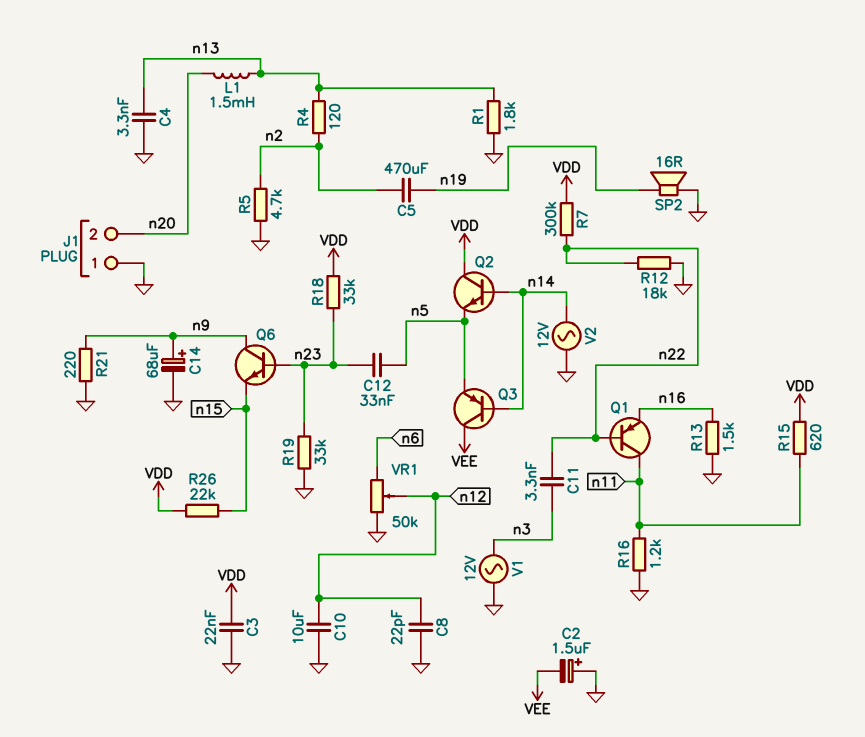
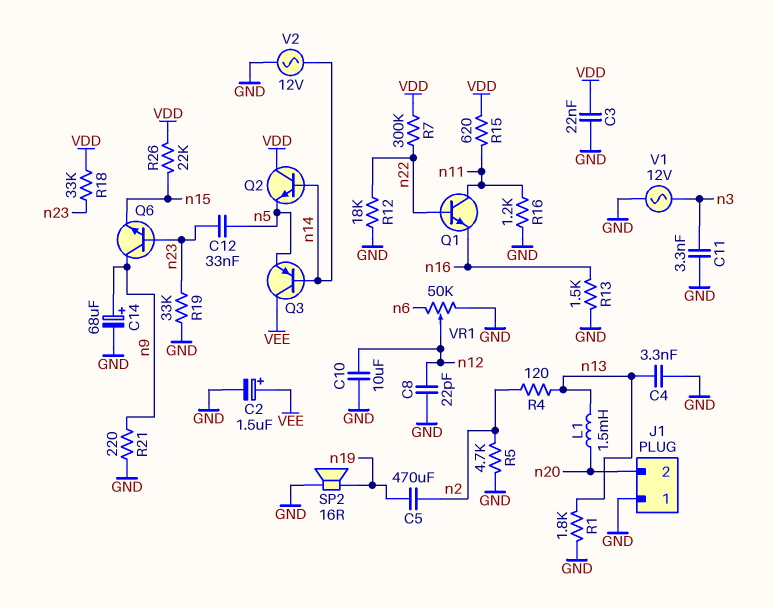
C2: 1.5uF (plus GND, minus VEE) -> 1.5uF (plus VEE, minus GND)
C11: 3.3nF (n3, n22) -> 3.3nF (GND, n3)
Q1: PNP (B n22, C n11, E n16) -> NPN (B n22, C n11, E n16)

